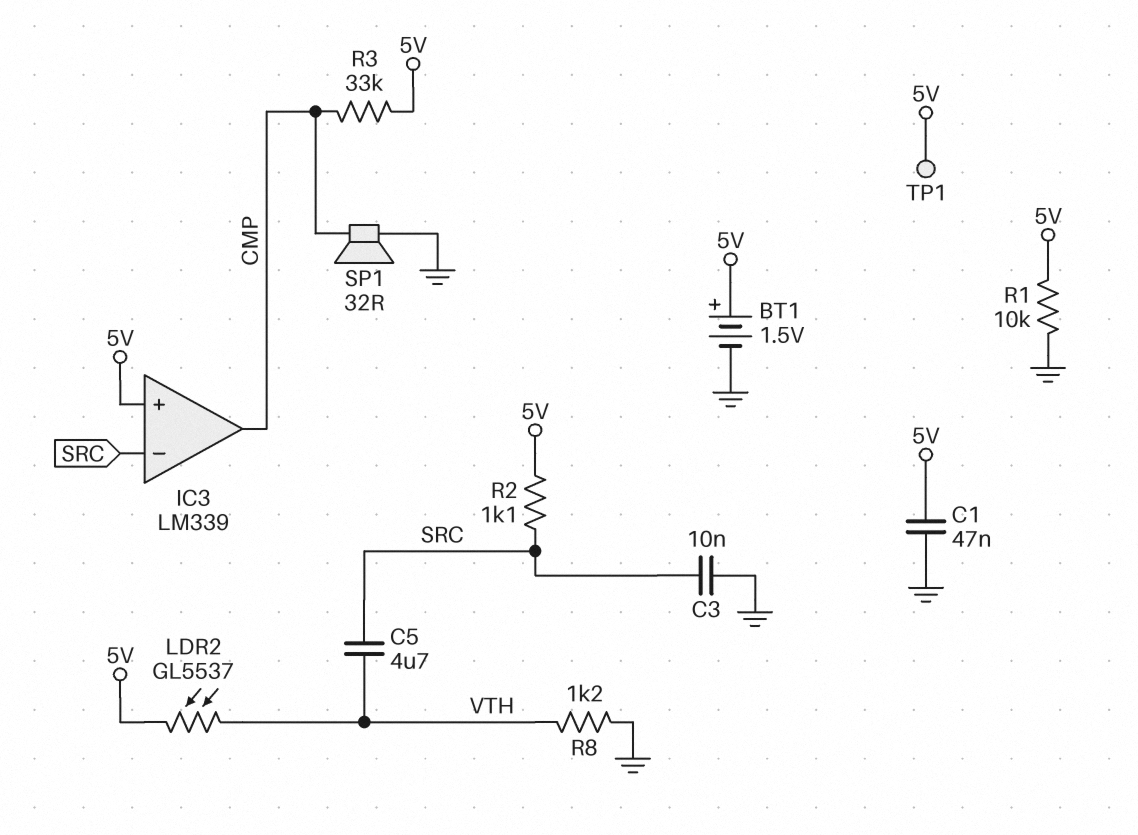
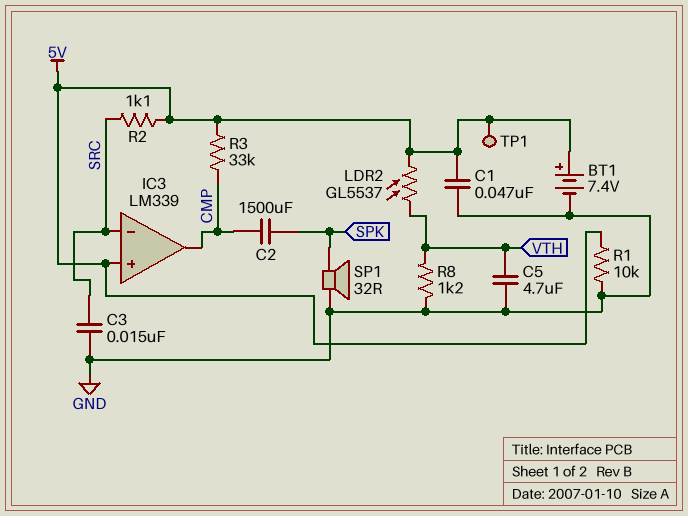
BT1: 1.5V (plus 5V, minus GND) -> 7.4V (plus 5V, minus GND)
C2: none -> 1500uF (CMP, SPK)
C3: 10nF (GND, SRC) -> 15nF (GND, SRC)
C5: 4.7uF (SRC, VTH) -> 4.7uF (GND, VTH)
SP1: speaker 32R (CMP, GND) -> speaker 32R (GND, SPK)

